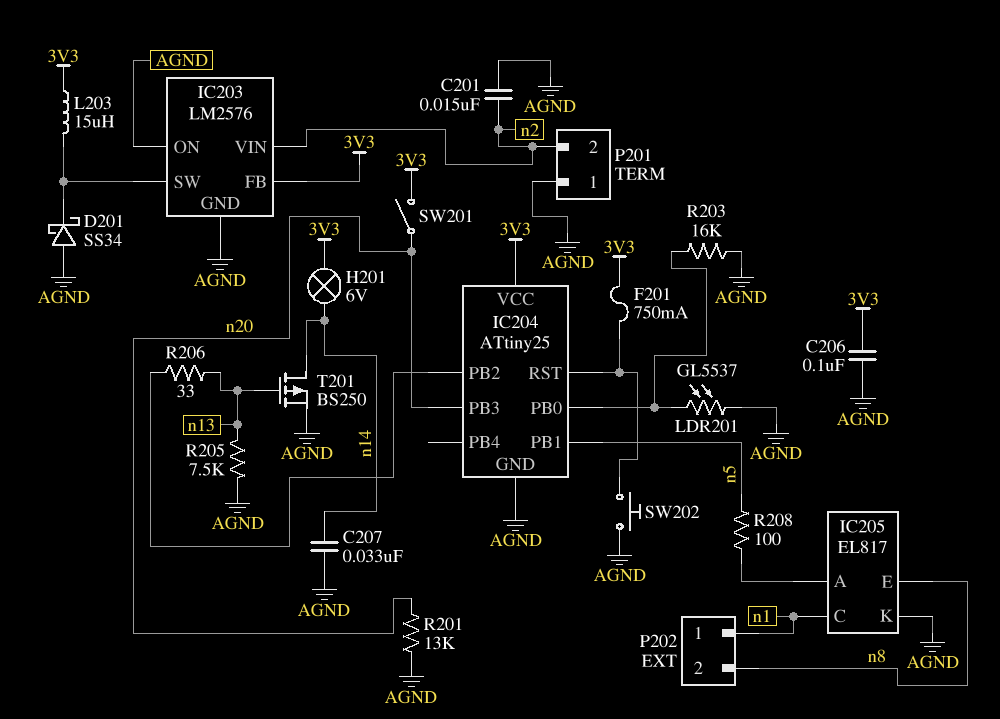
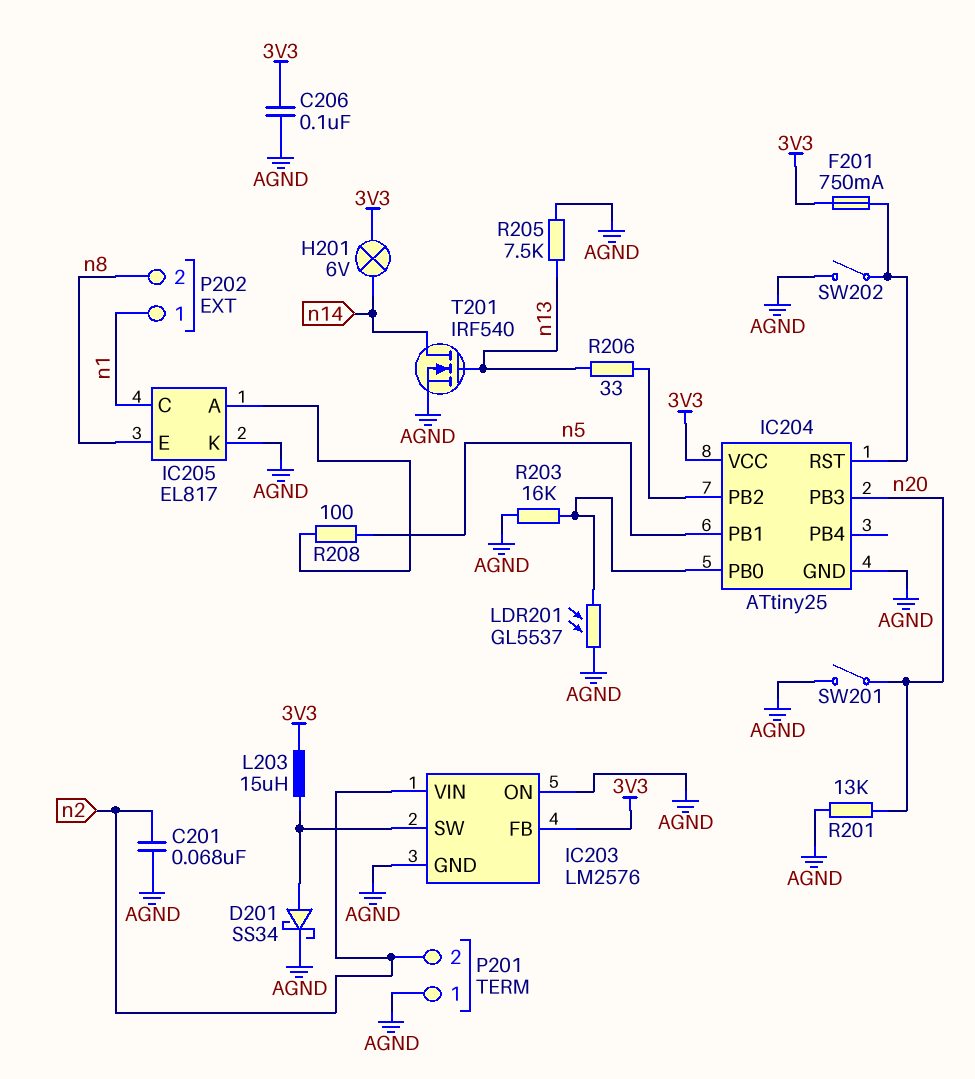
C201: 15nF (AGND, n2) -> 68nF (AGND, n2)
C207: 33nF (AGND, n14) -> none
D201: schottky SS34 (A AGND, K IC203/SW) -> schottky SS34 (A IC203/SW, K AGND)
SW201: switch (3V3, n20) -> switch (AGND, n20)
SW202: button (AGND, IC204/RST) -> switch (AGND, IC204/RST)
T201: PMOS BS250 (G n13, D n14, S AGND) -> NMOS IRF540 (G n13, D n14, S AGND)

